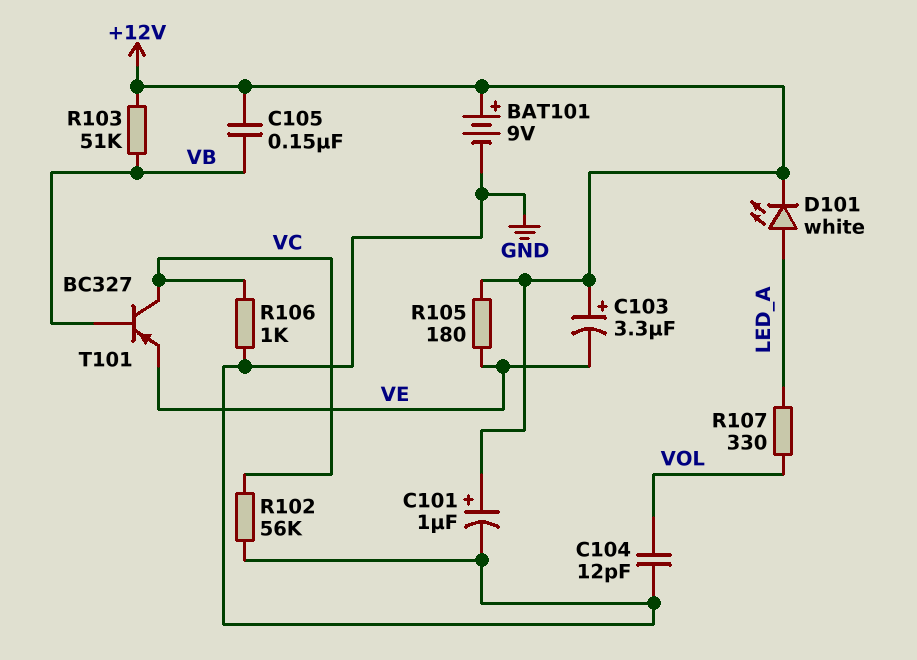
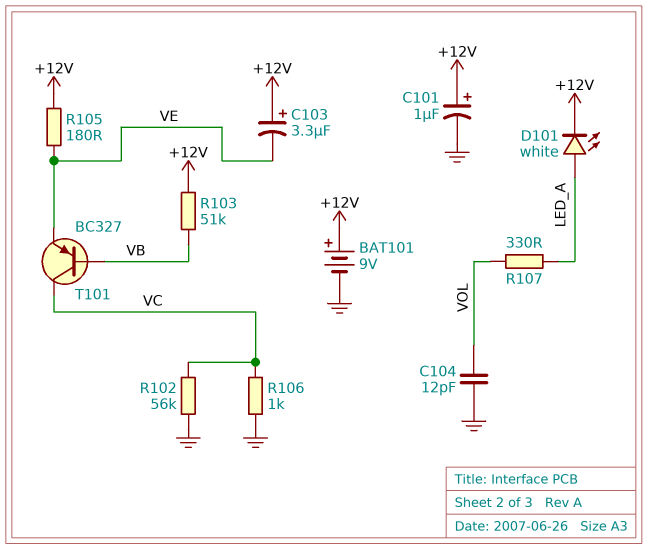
C105: 150nF (+12V, VB) -> none

